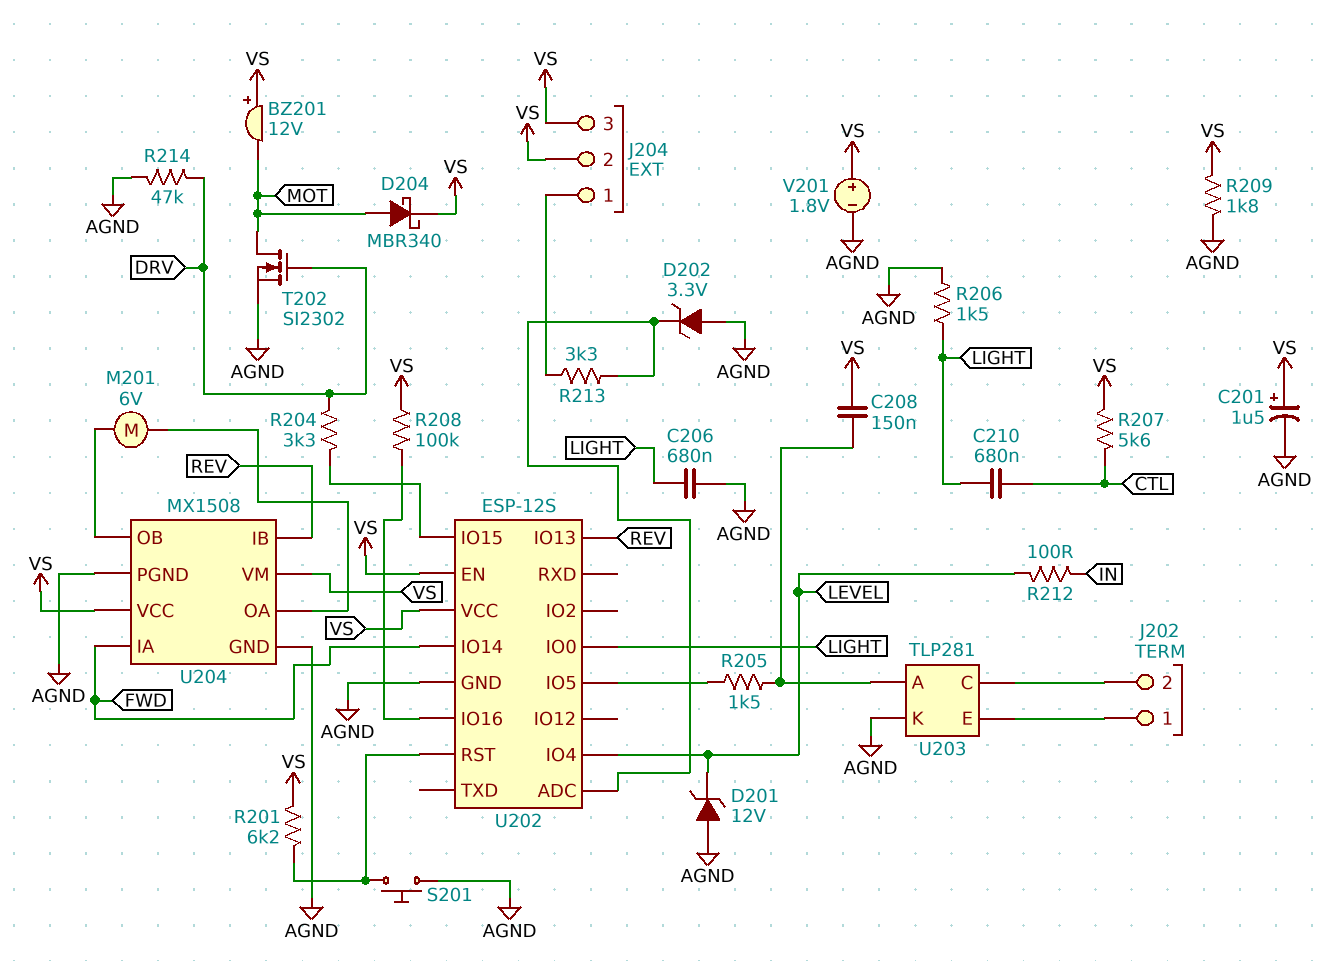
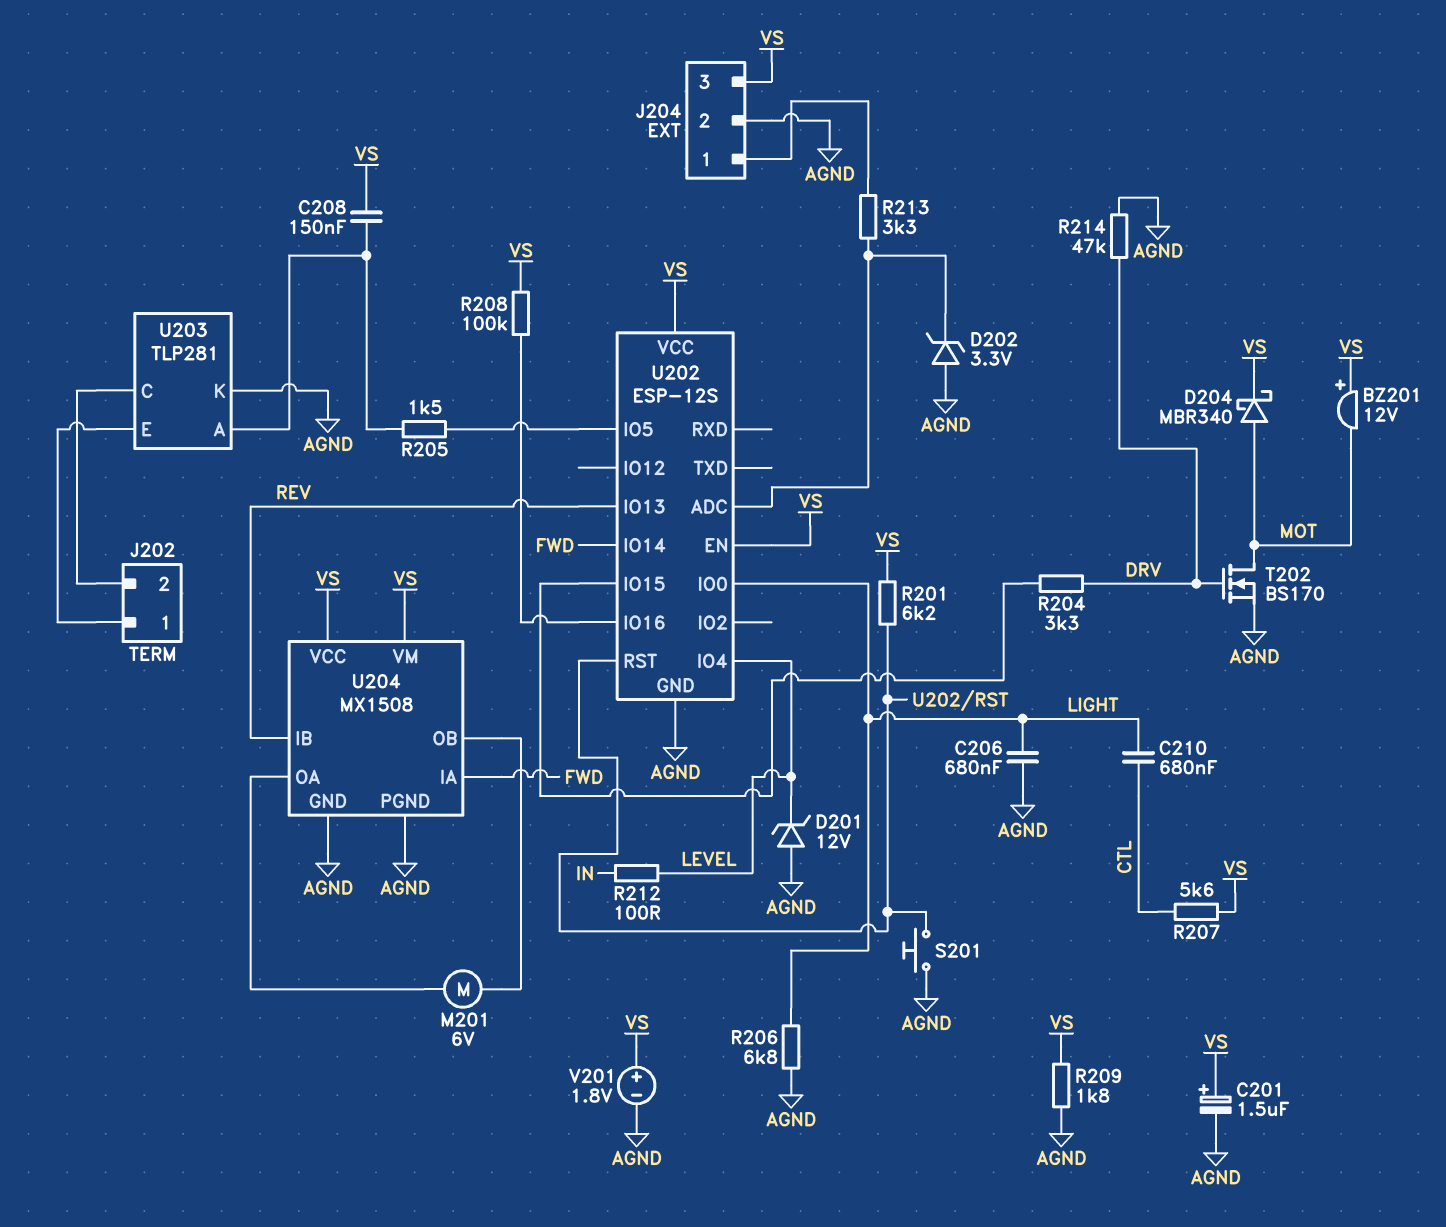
J204 pin 2: VS -> AGND
R206: 1.5k (AGND, LIGHT) -> 6.8k (AGND, LIGHT)
T202: NMOS SI2302 (G DRV, D MOT, S AGND) -> NMOS BS170 (G DRV, D MOT, S AGND)

